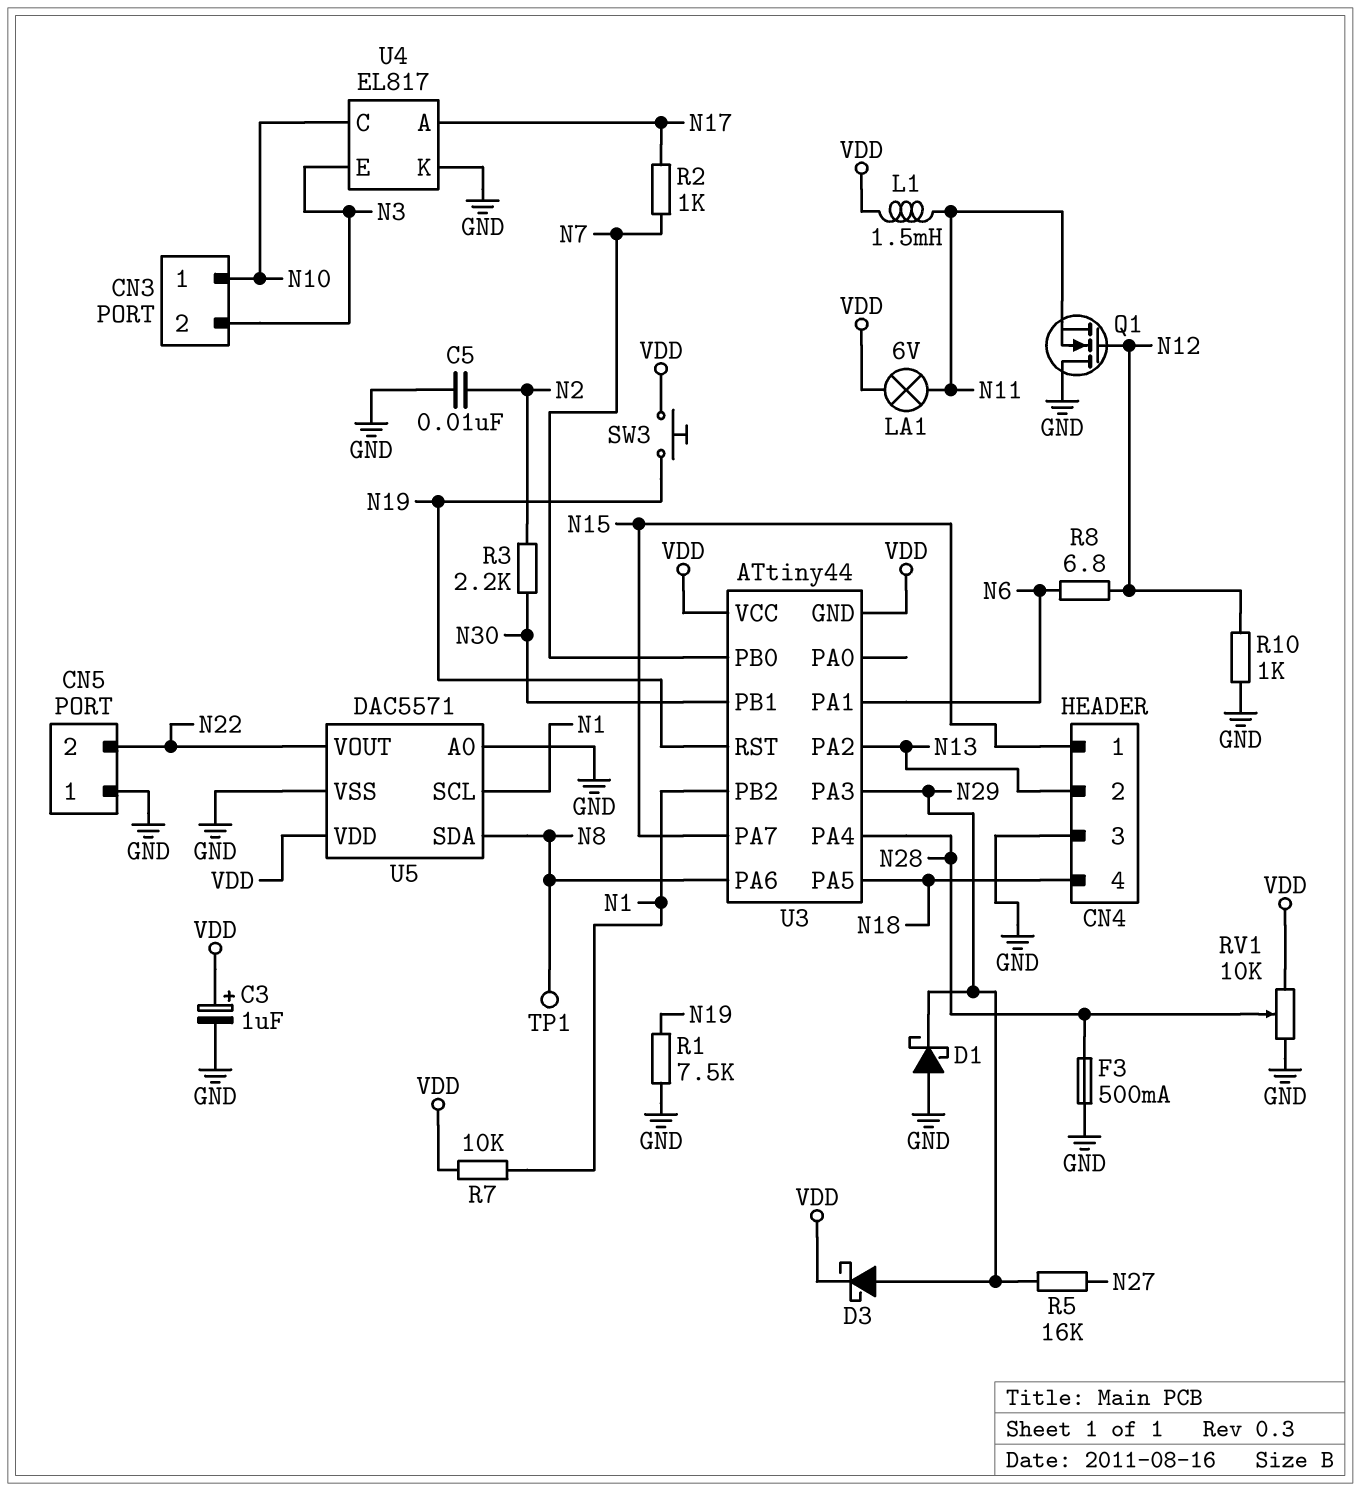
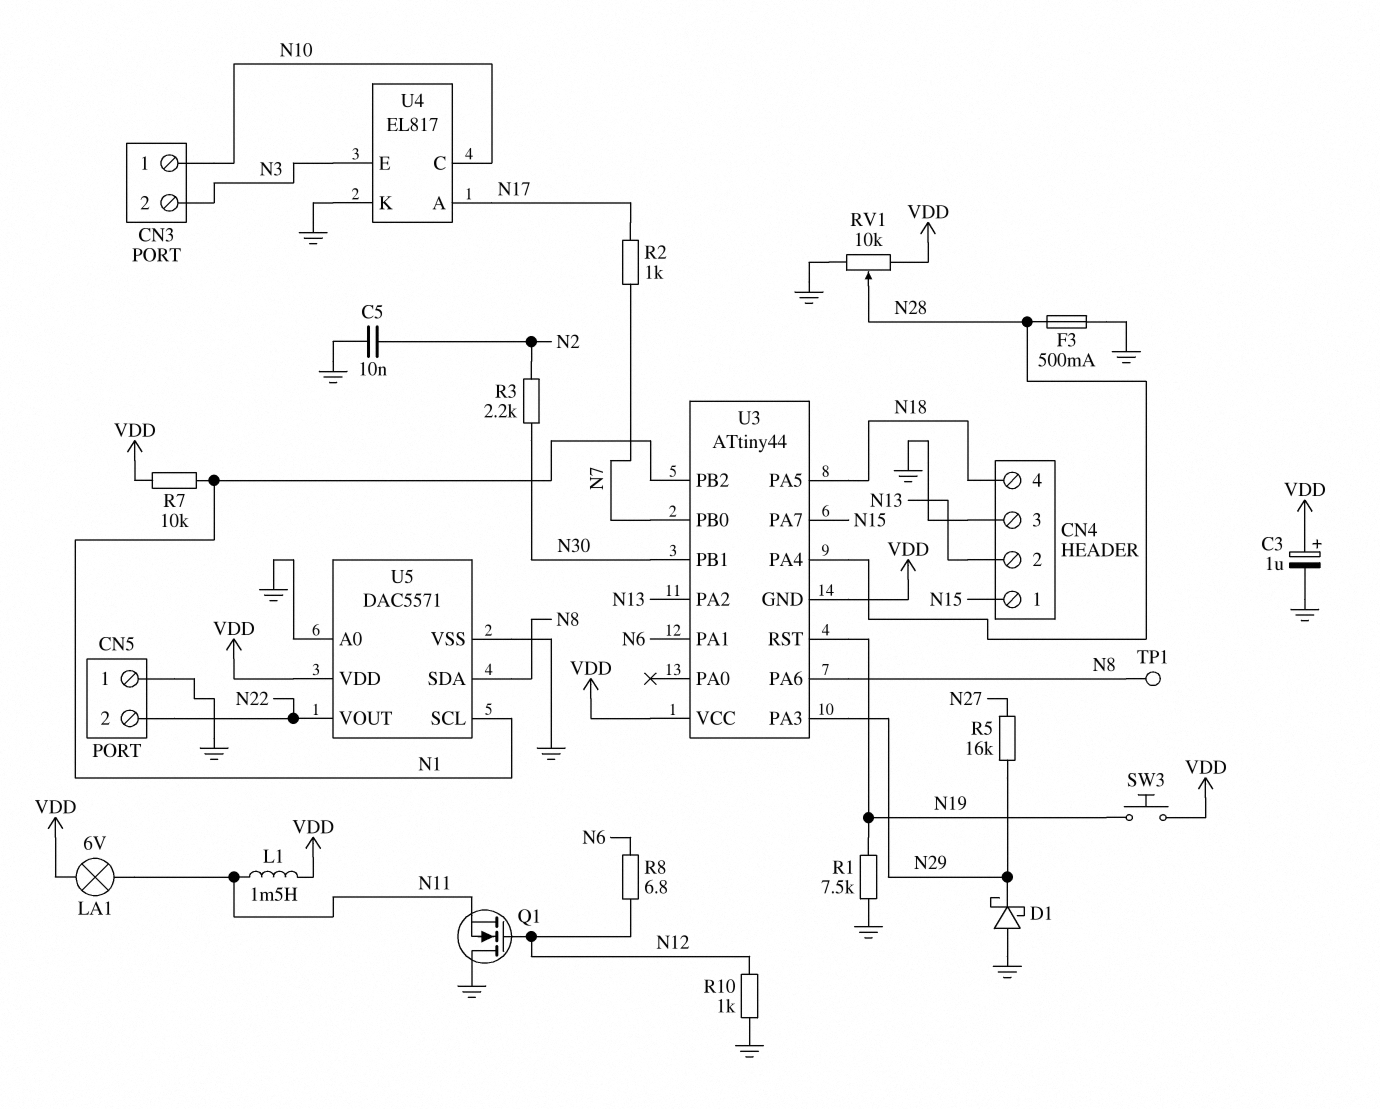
D3: schottky (A N29, K VDD) -> none

